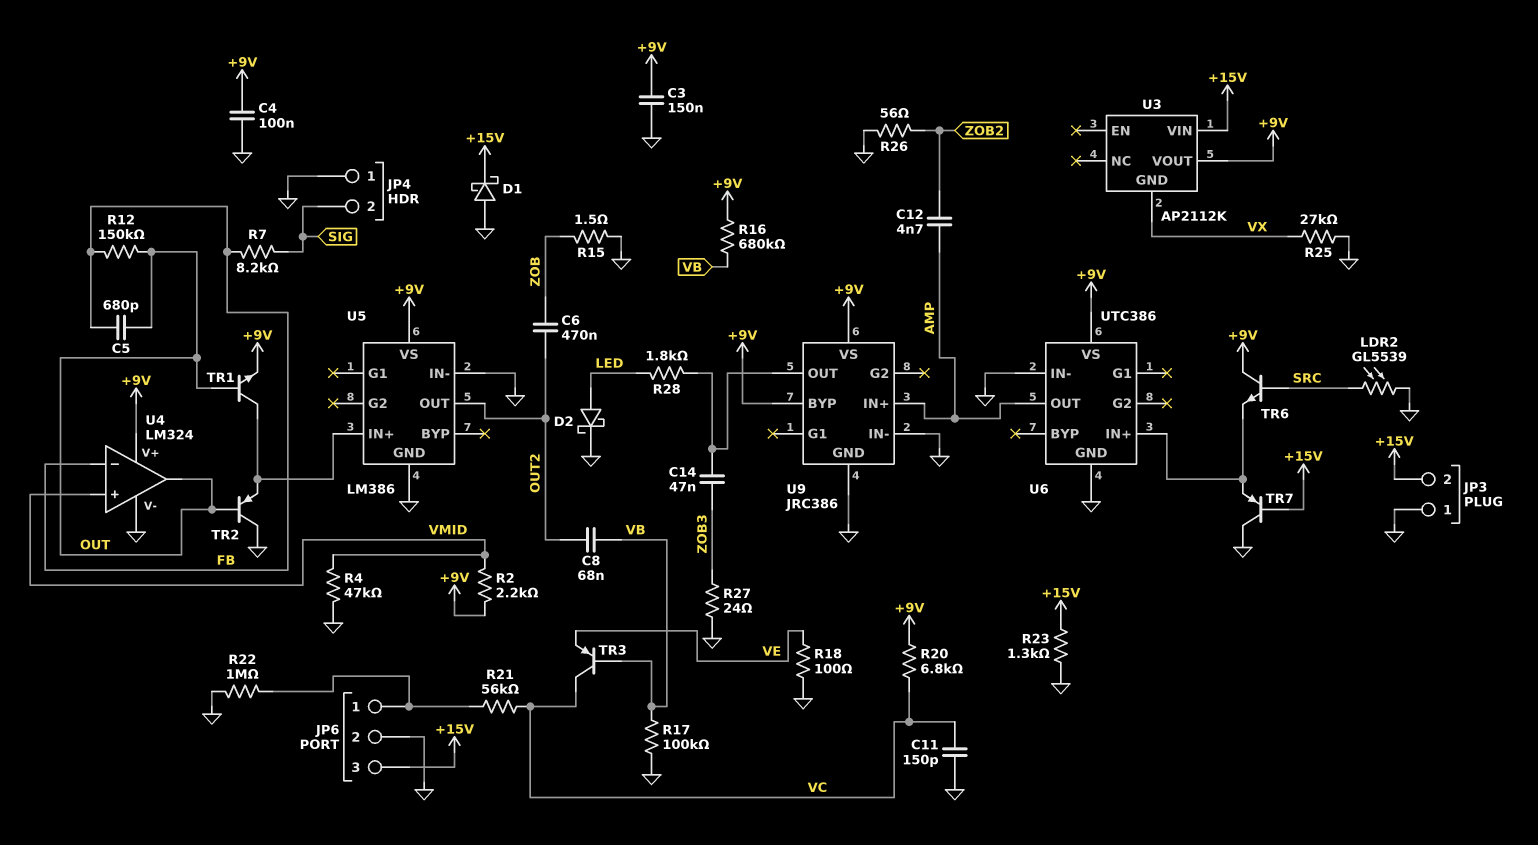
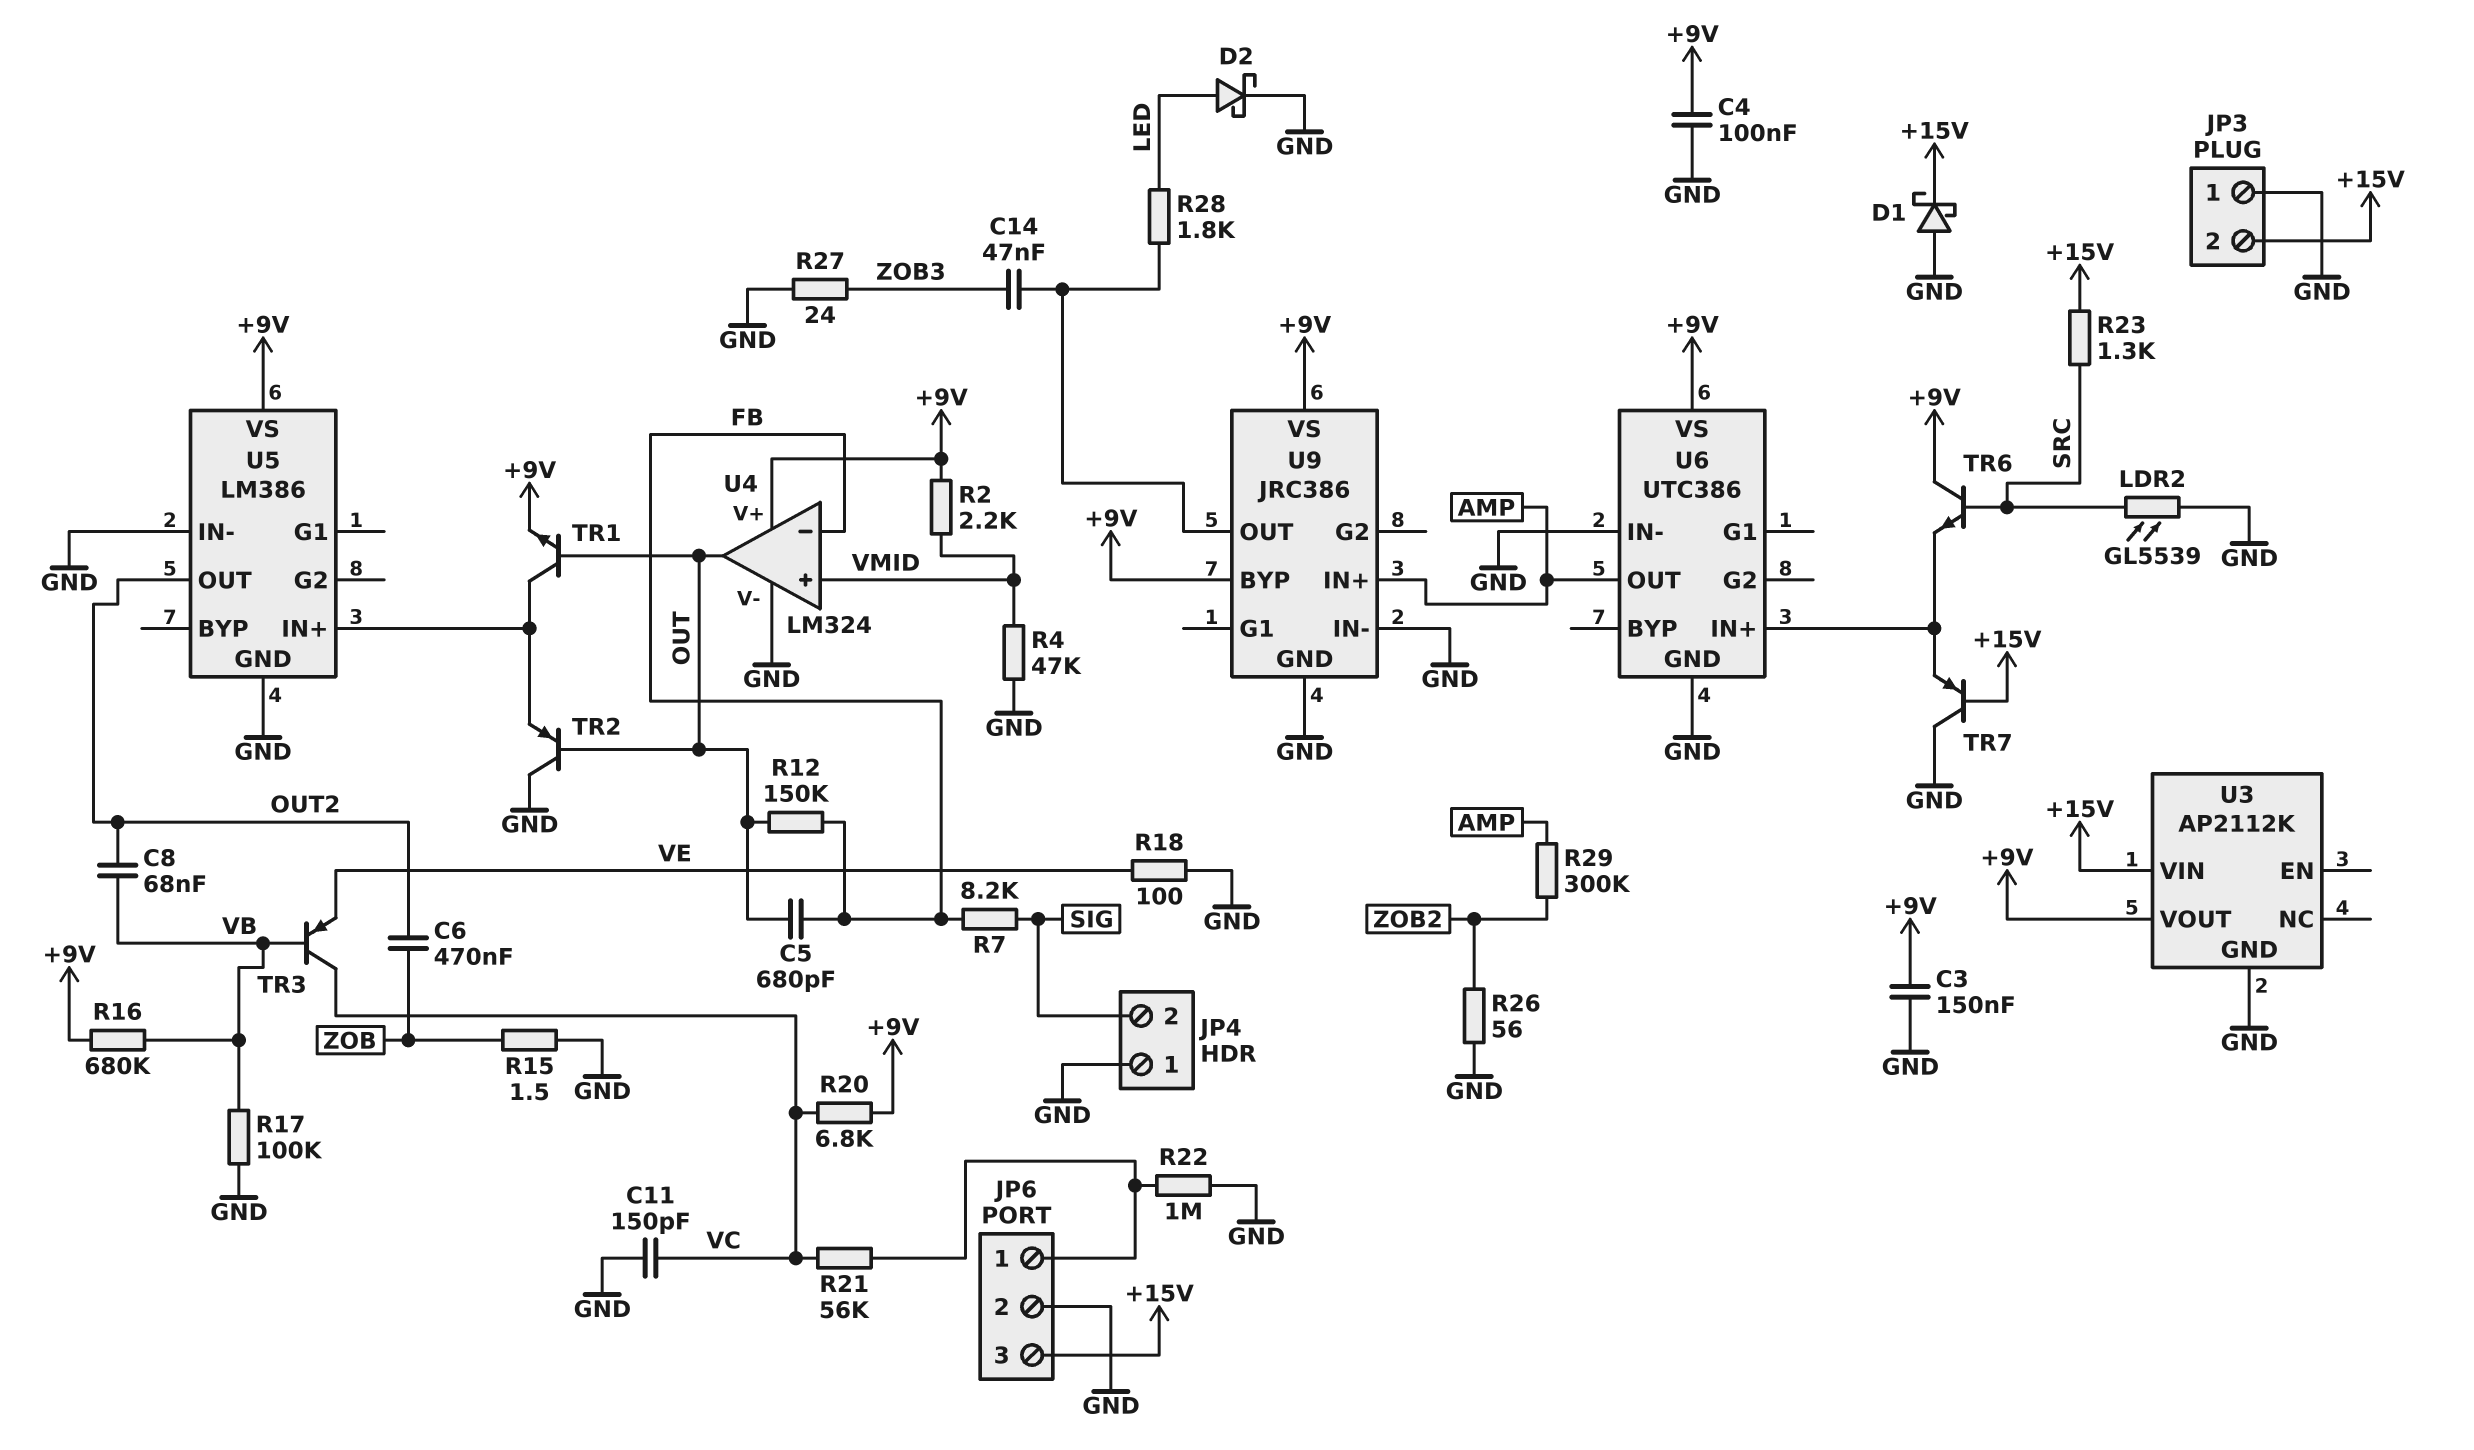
C12: 4.7nF (AMP, ZOB2) -> none
R23: 1.3k (+15V, GND) -> 1.3k (+15V, SRC)
R25: 27k (GND, VX) -> none
R29: none -> 300k (AMP, ZOB2)
U3 pin GND: VX -> GND

